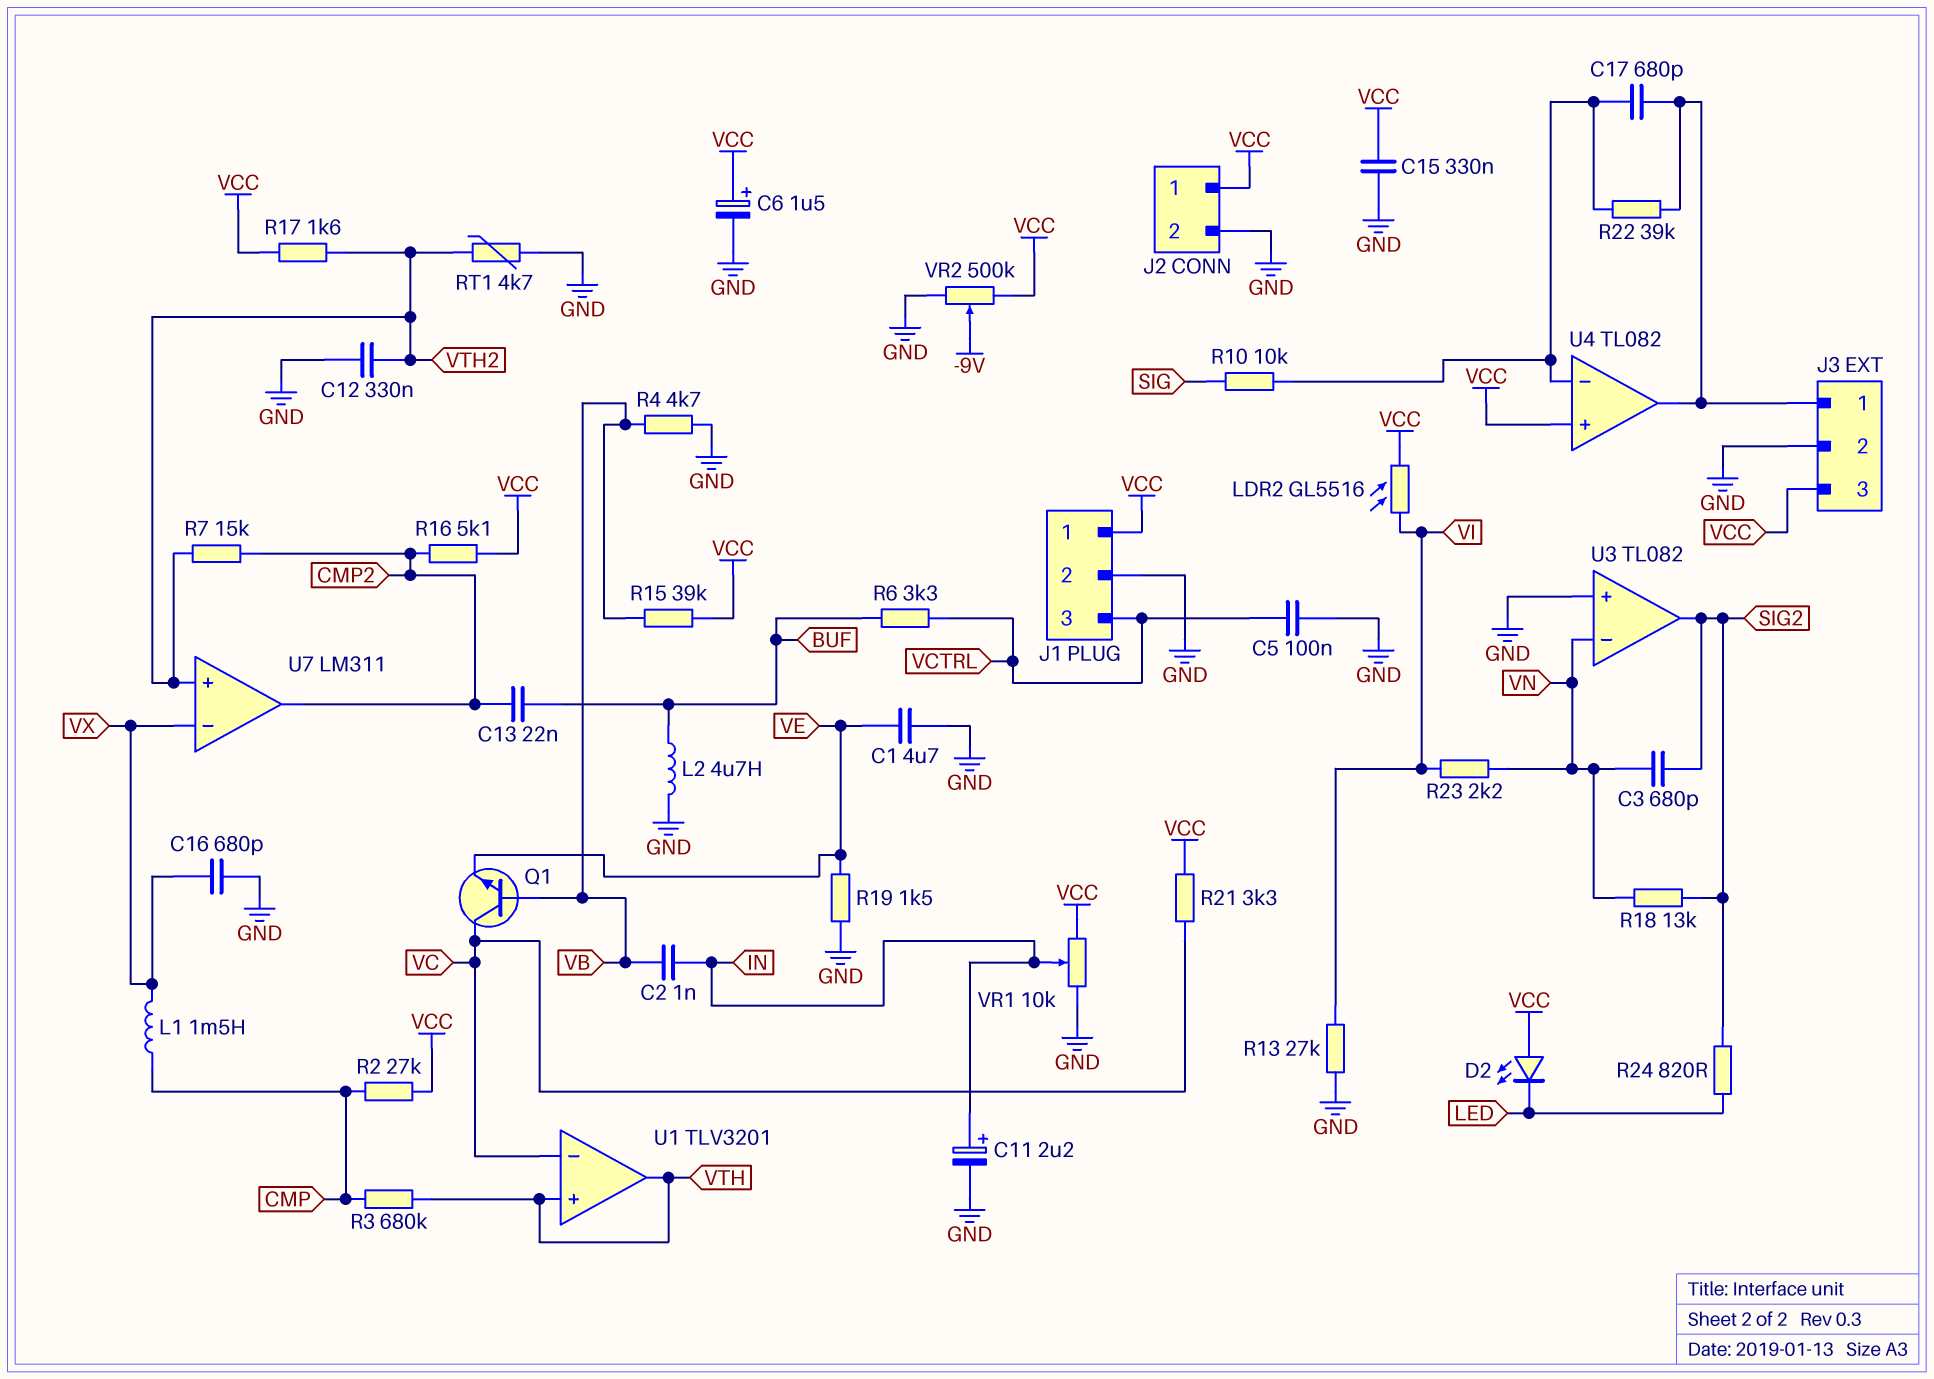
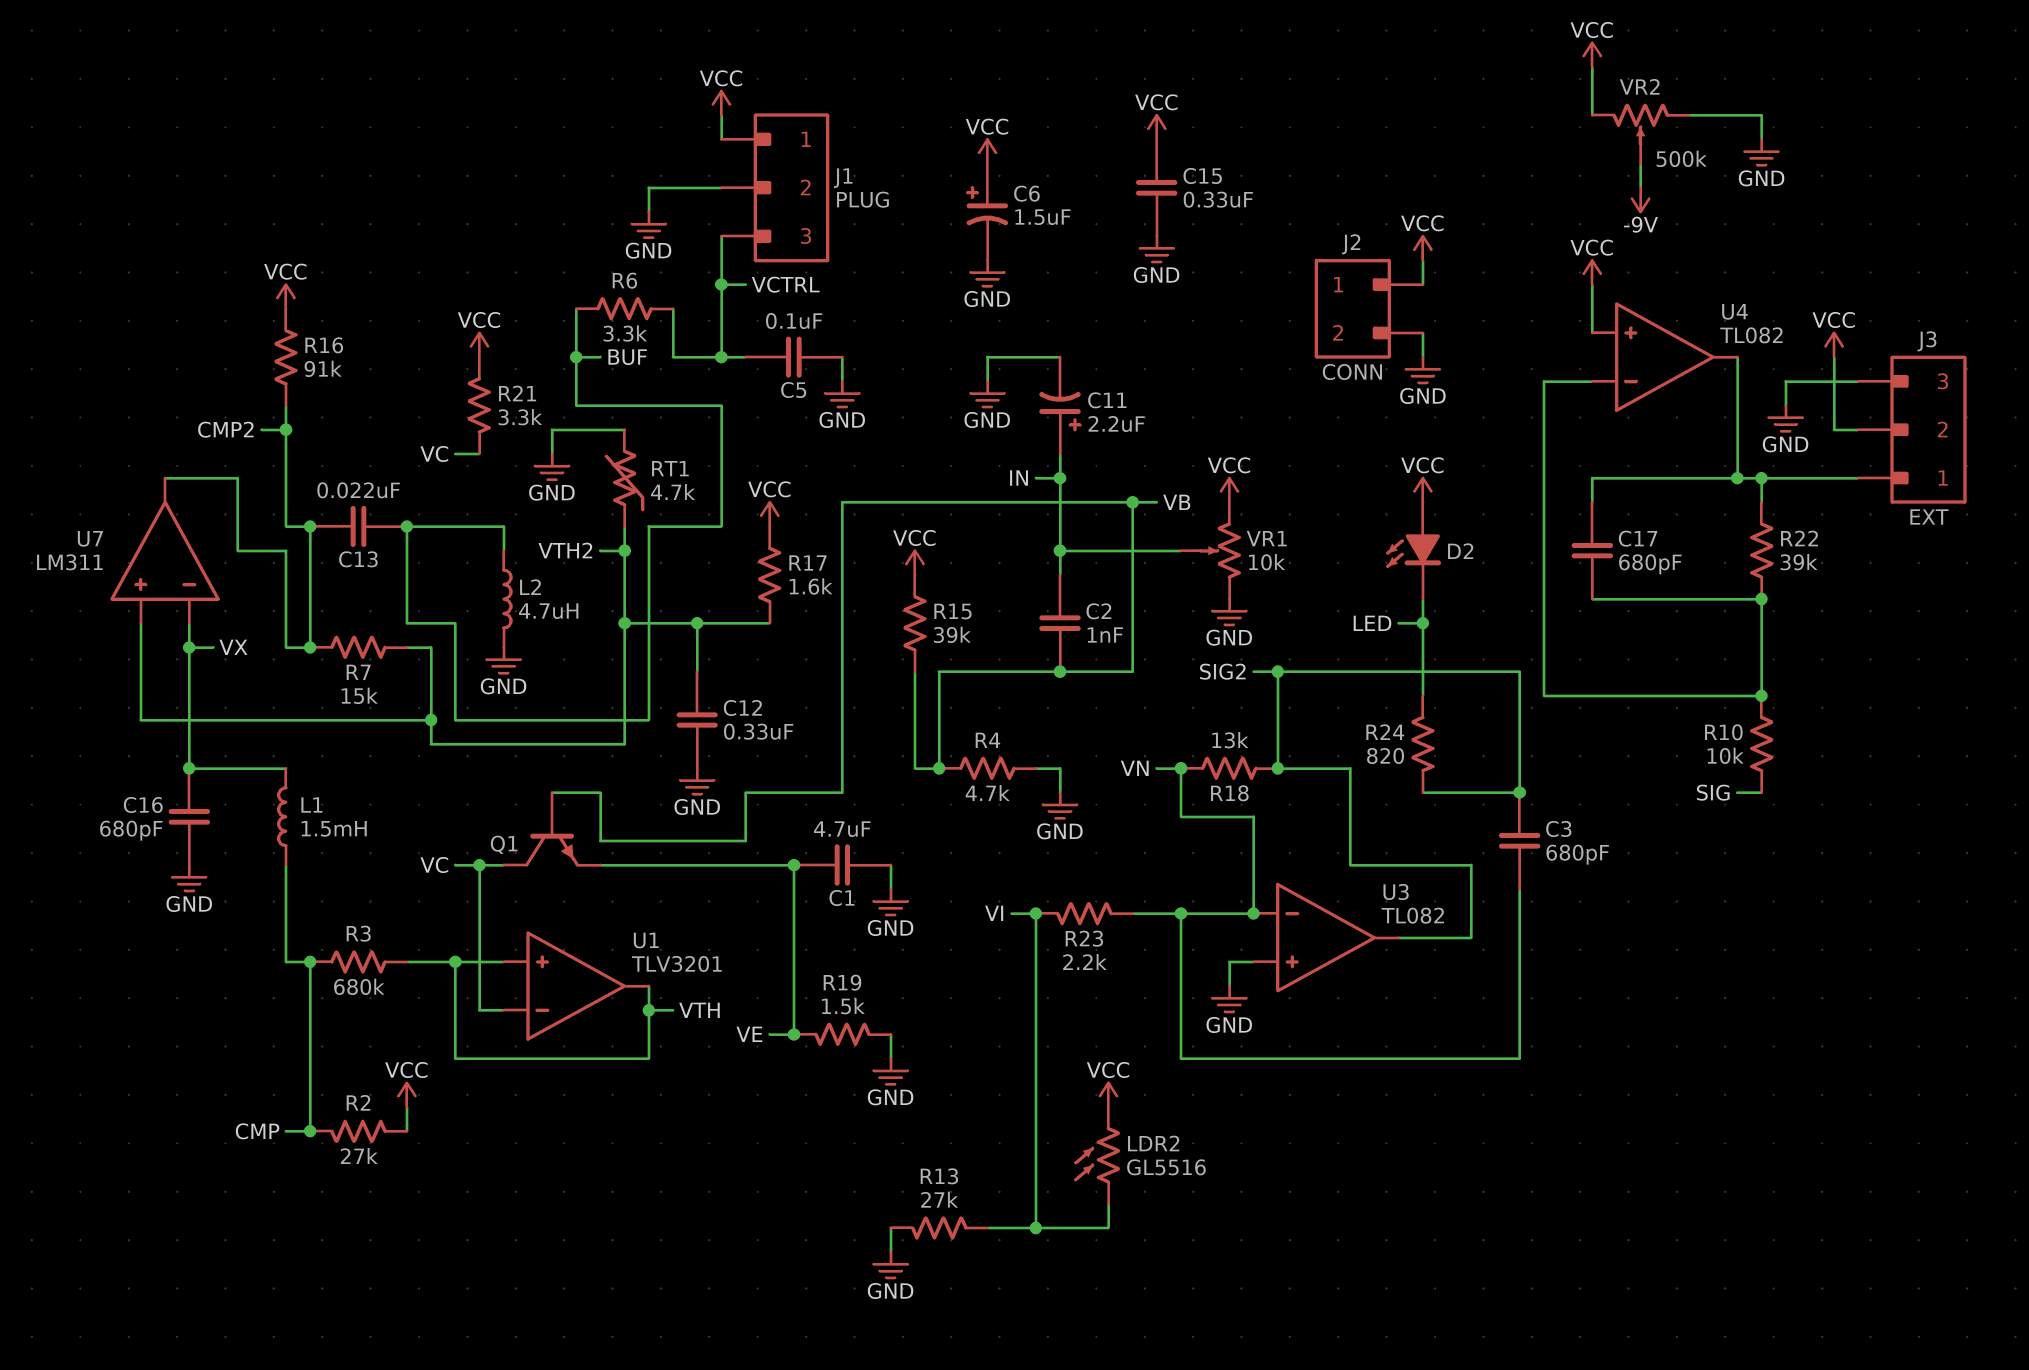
J3 pin 2: GND -> VCC
J3 pin 3: VCC -> GND
R16: 5.1k (CMP2, VCC) -> 91k (CMP2, VCC)

